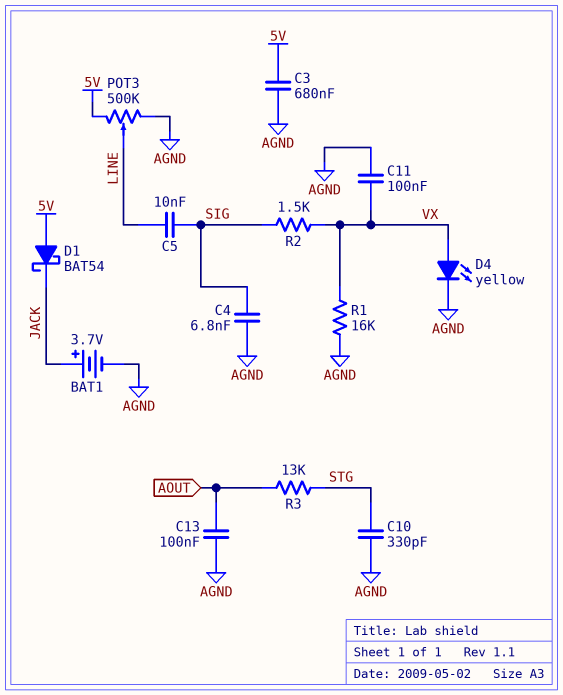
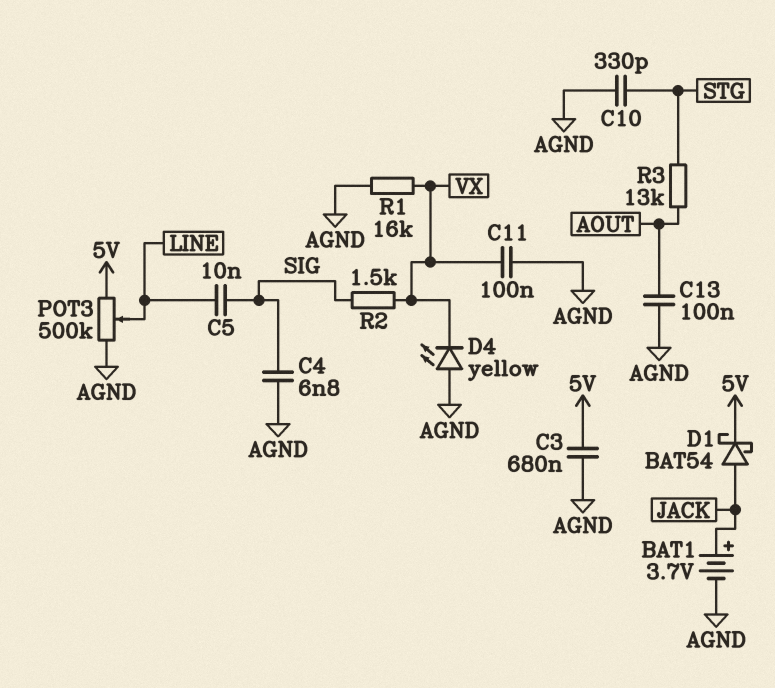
D1: schottky BAT54 (A 5V, K JACK) -> schottky BAT54 (A JACK, K 5V)
D4: LED yellow (A VX, K AGND) -> LED yellow (A AGND, K VX)

